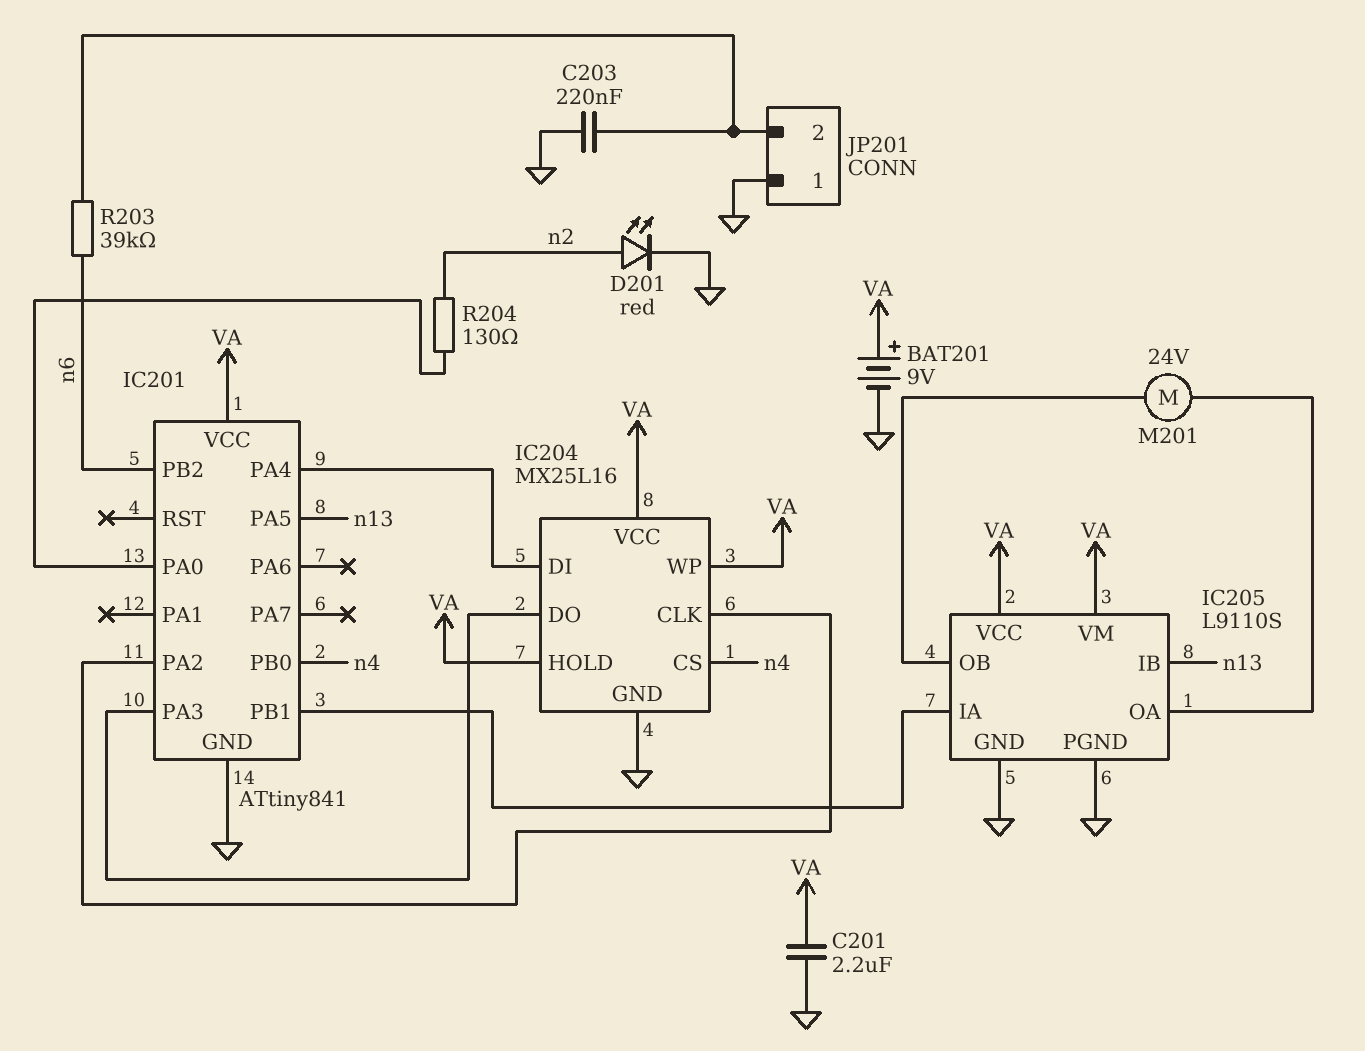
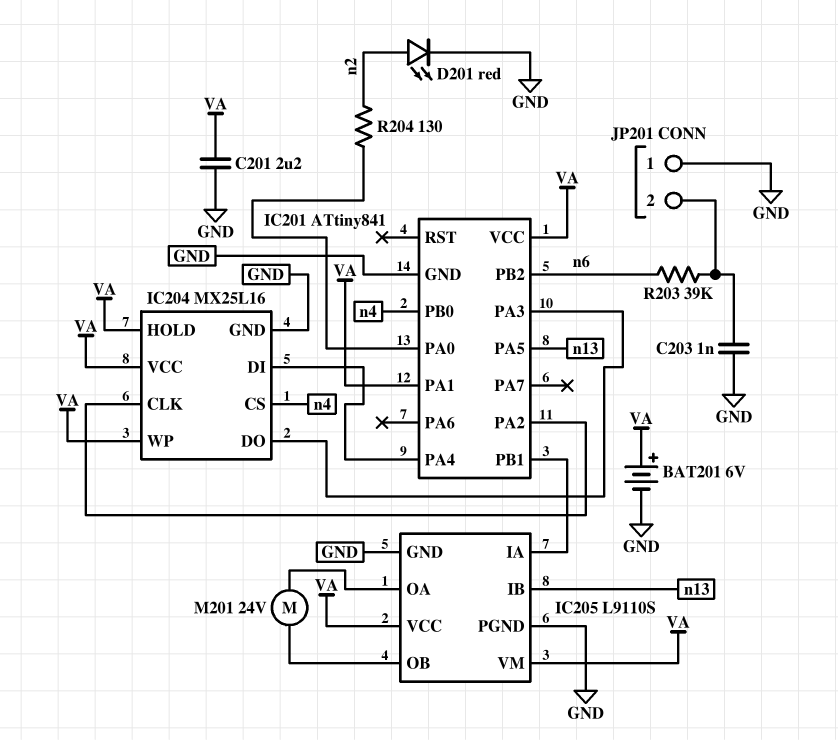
BAT201: 9V (plus VA, minus GND) -> 6V (plus VA, minus GND)
C203: 220nF (GND, JP201/2) -> 1nF (GND, JP201/2)
IC201 pin PA1: none -> VA

